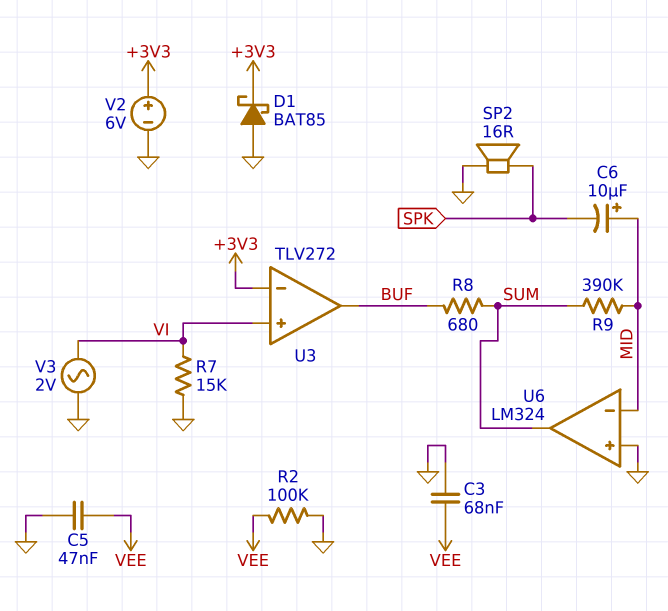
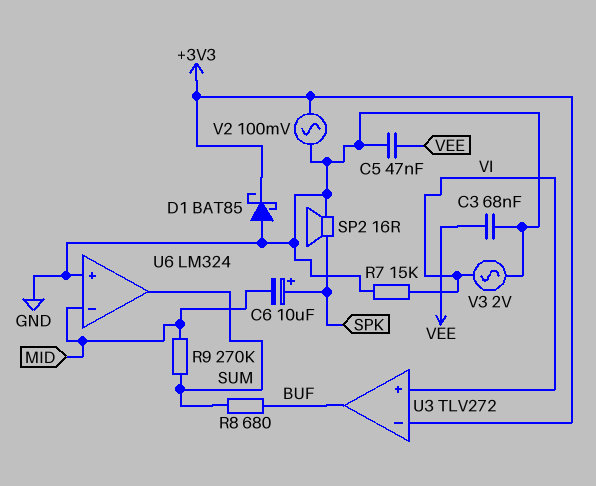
C6: 10uF (plus MID, minus SPK) -> 10uF (plus SPK, minus MID)
R2: 100k (GND, VEE) -> none
R9: 390k (MID, SUM) -> 270k (MID, SUM)
V2: 6V (plus +3V3, minus GND) -> AC 100mV (+3V3, GND)

